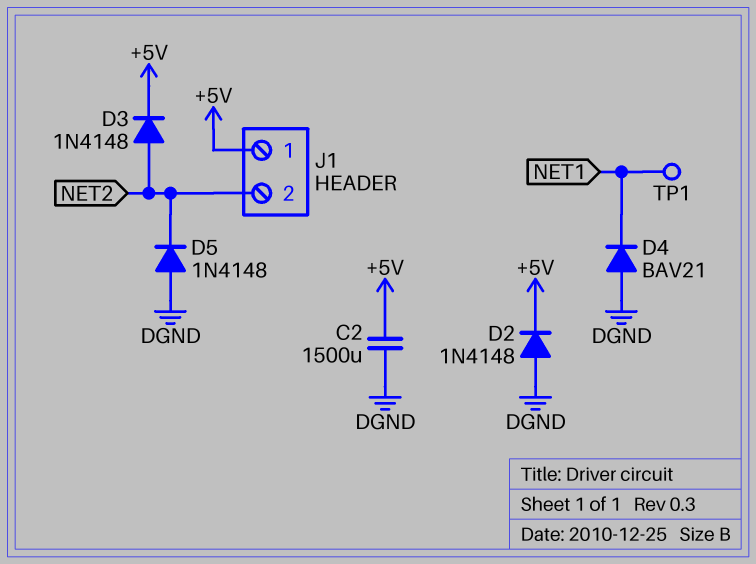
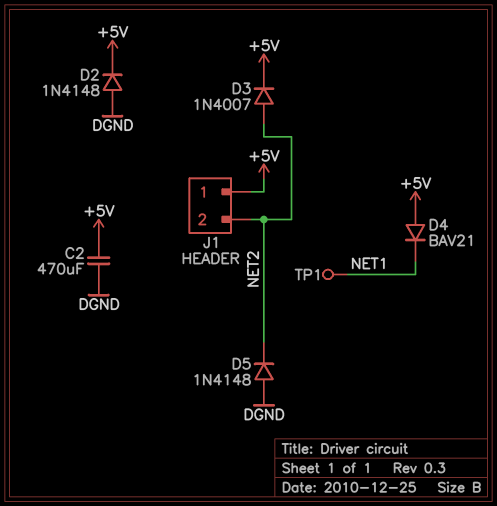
C2: 1500uF (+5V, DGND) -> 470uF (+5V, DGND)
D3: diode 1N4148 (A NET2, K +5V) -> diode 1N4007 (A NET2, K +5V)
D4: diode BAV21 (A DGND, K NET1) -> diode BAV21 (A +5V, K NET1)

